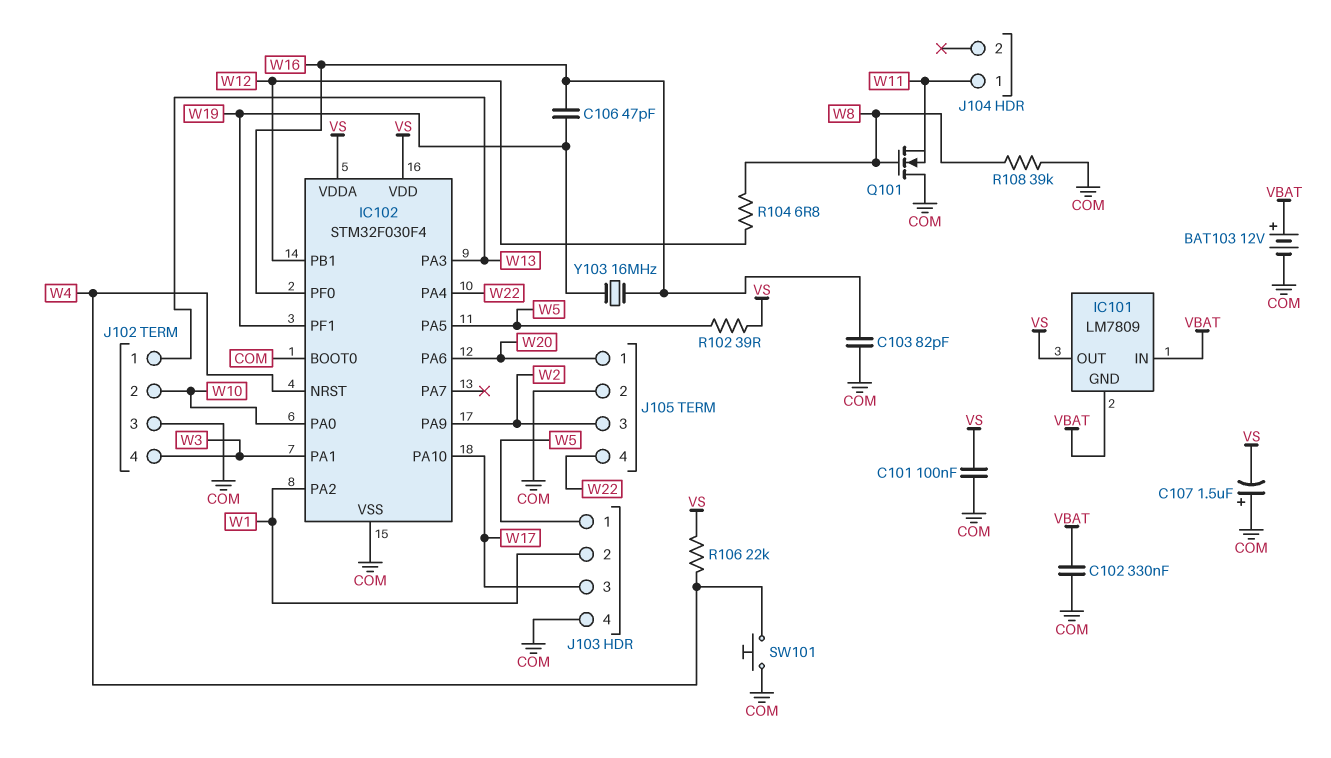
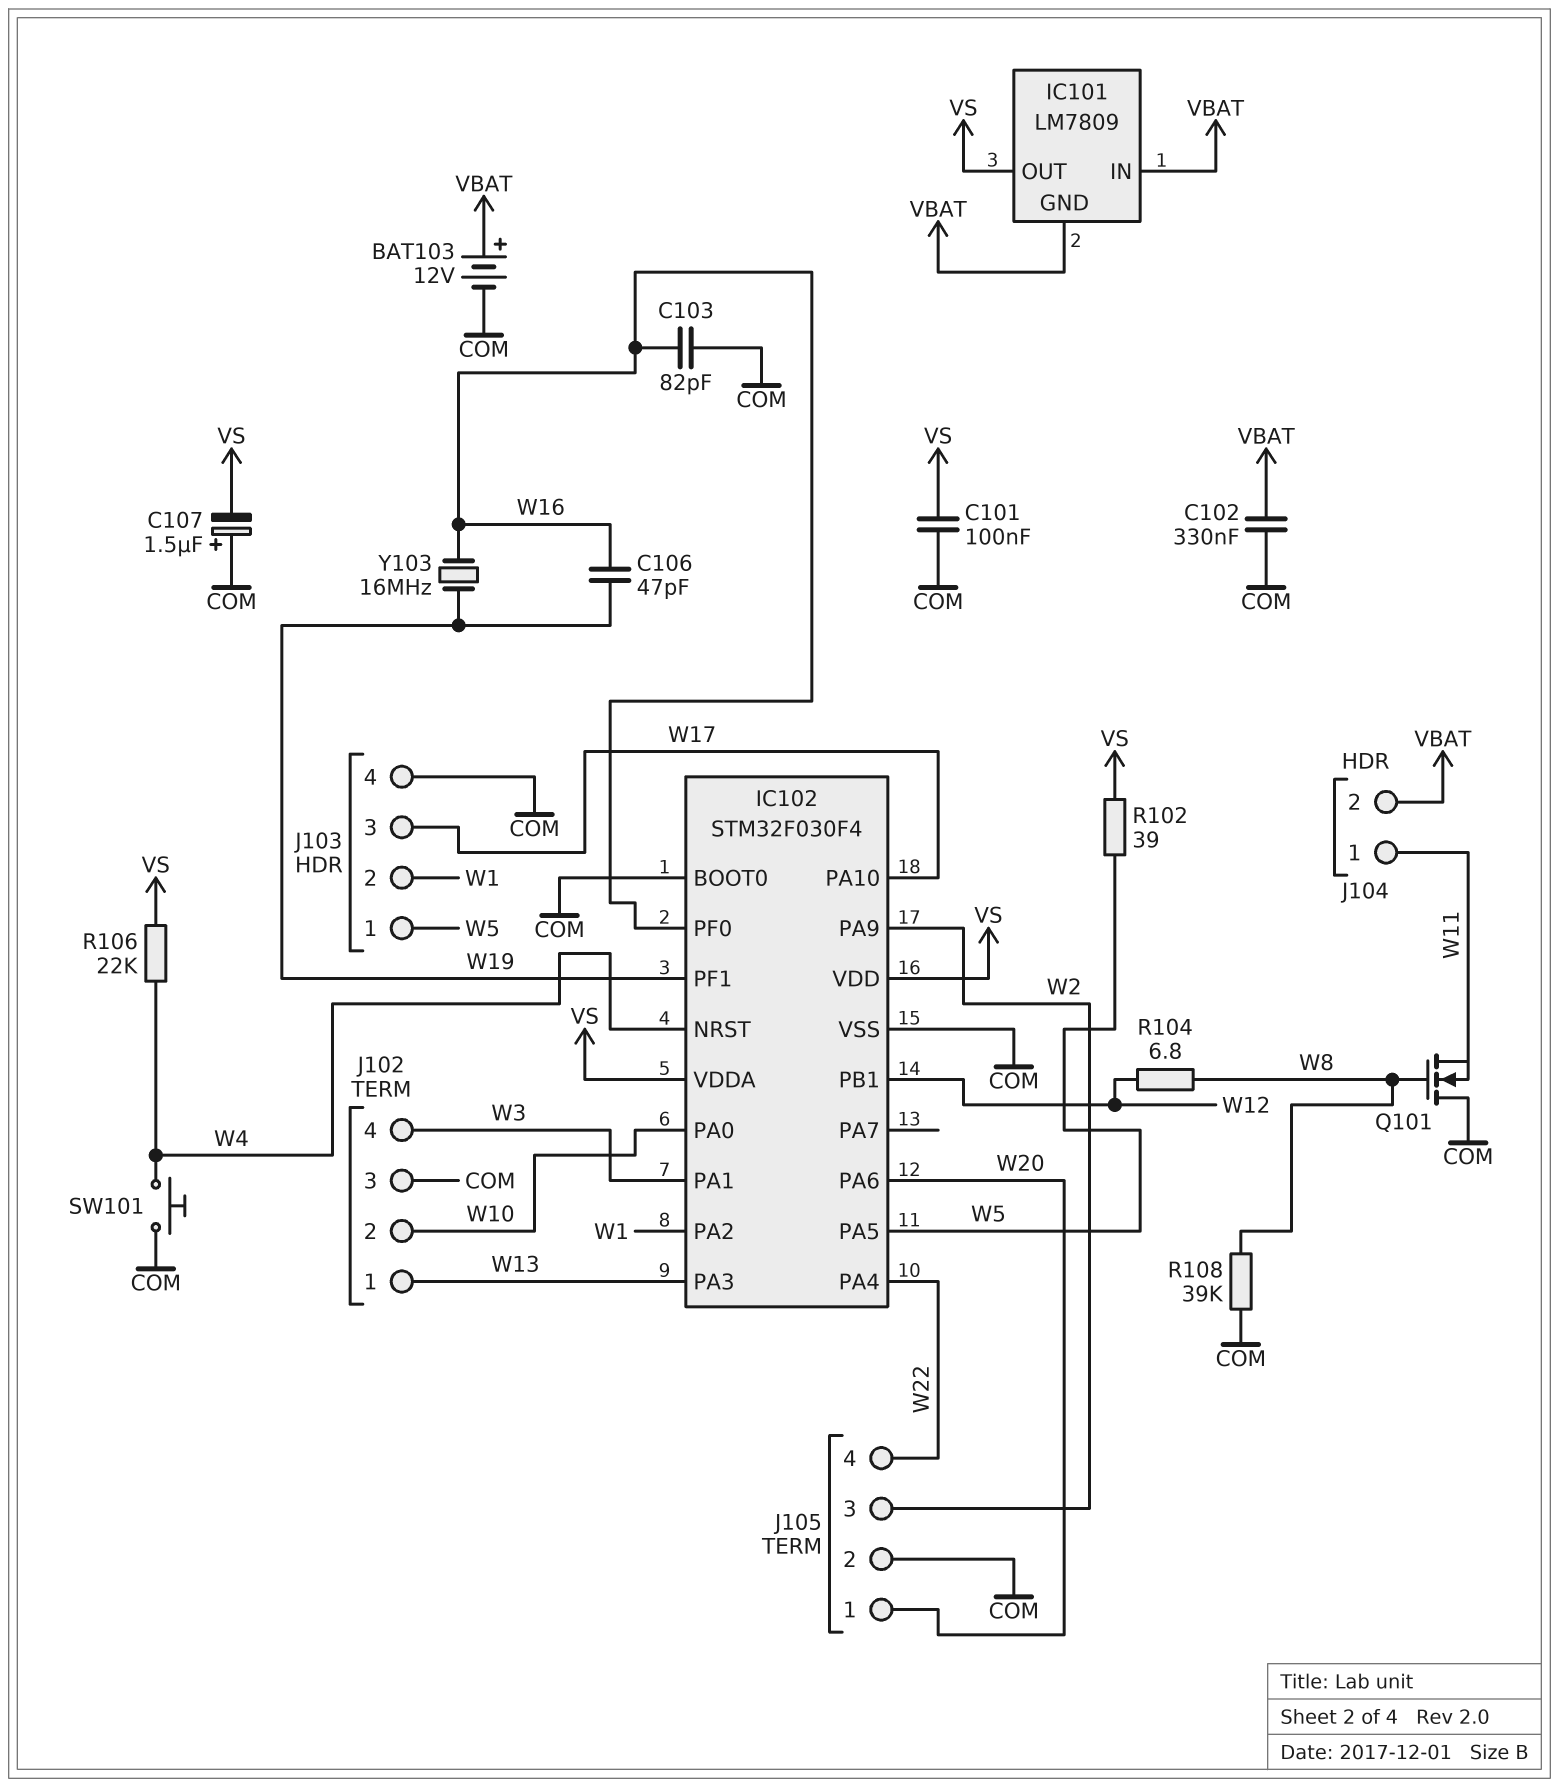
J104 pin 2: none -> VBAT

